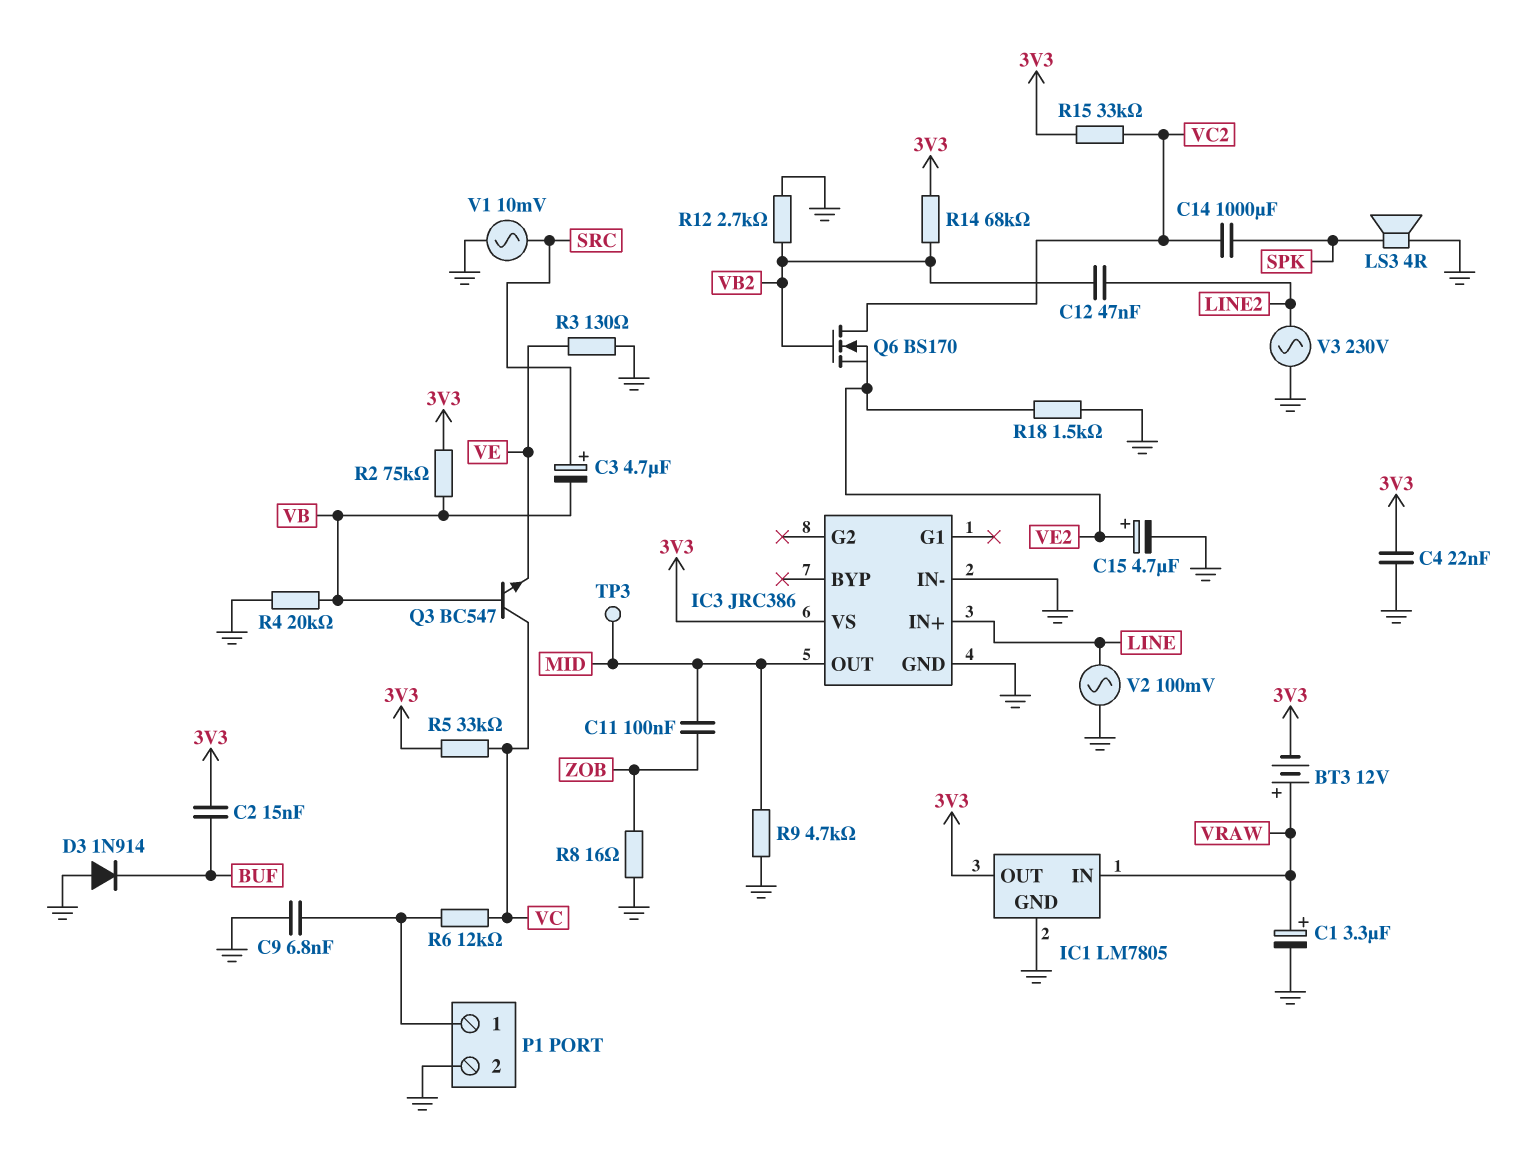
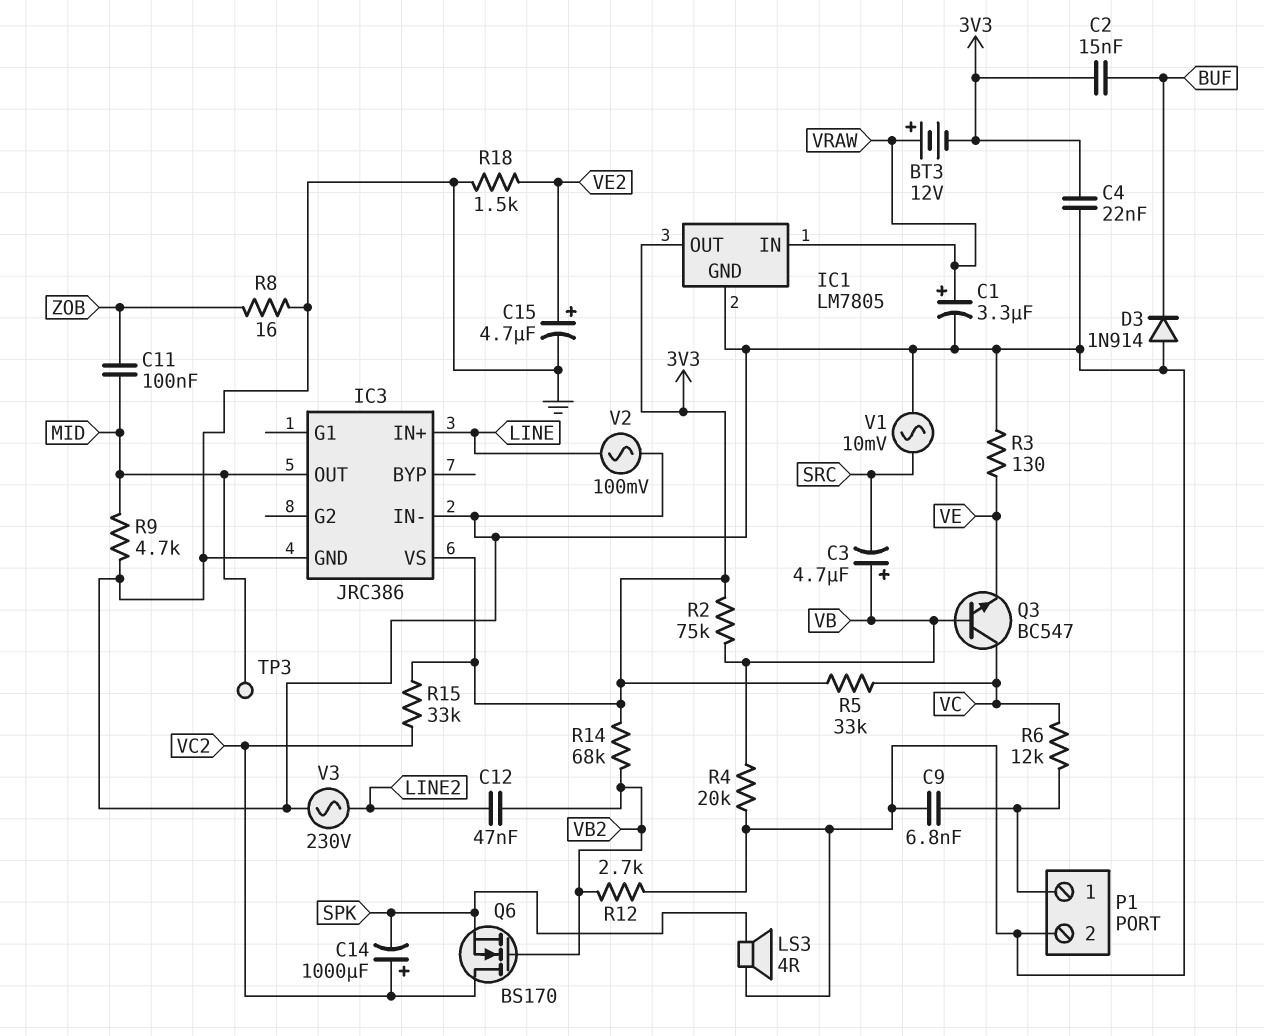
C3: 4.7uF (plus SRC, minus VB) -> 4.7uF (plus VB, minus SRC)
C14: 1000uF (SPK, VC2) -> 1000uF (plus VC2, minus SPK)
Q6: NMOS BS170 (G VB2, D VC2, S VE2) -> NMOS BS170 (G VB2, D VC2, S SPK)

